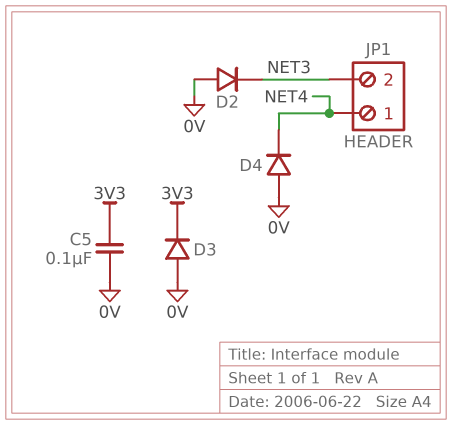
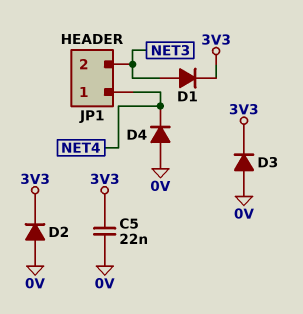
C5: 100nF (0V, 3V3) -> 22nF (0V, 3V3)
D1: none -> diode (A NET3, K 3V3)
D2: diode (A 0V, K NET3) -> diode (A 0V, K 3V3)

